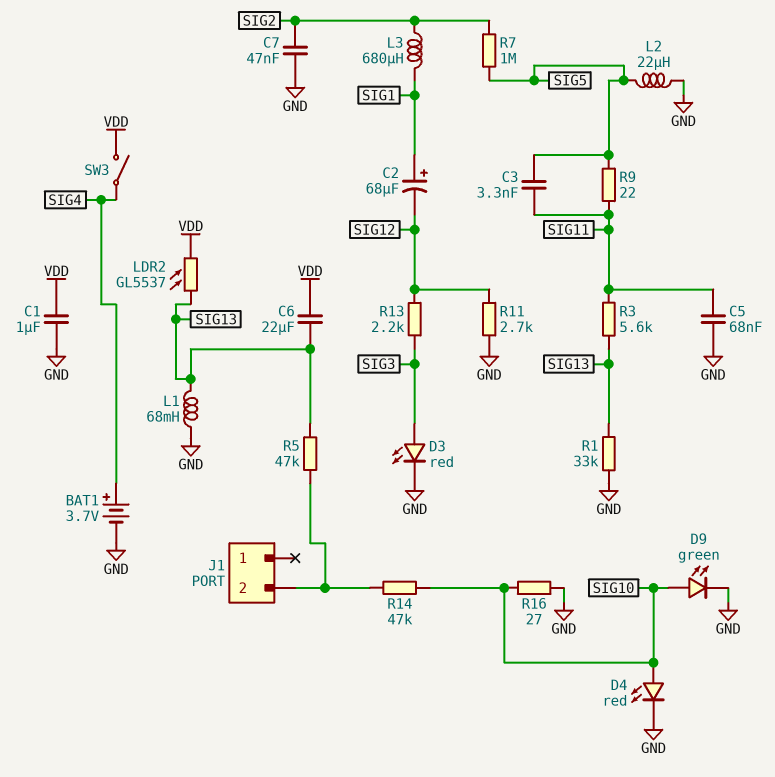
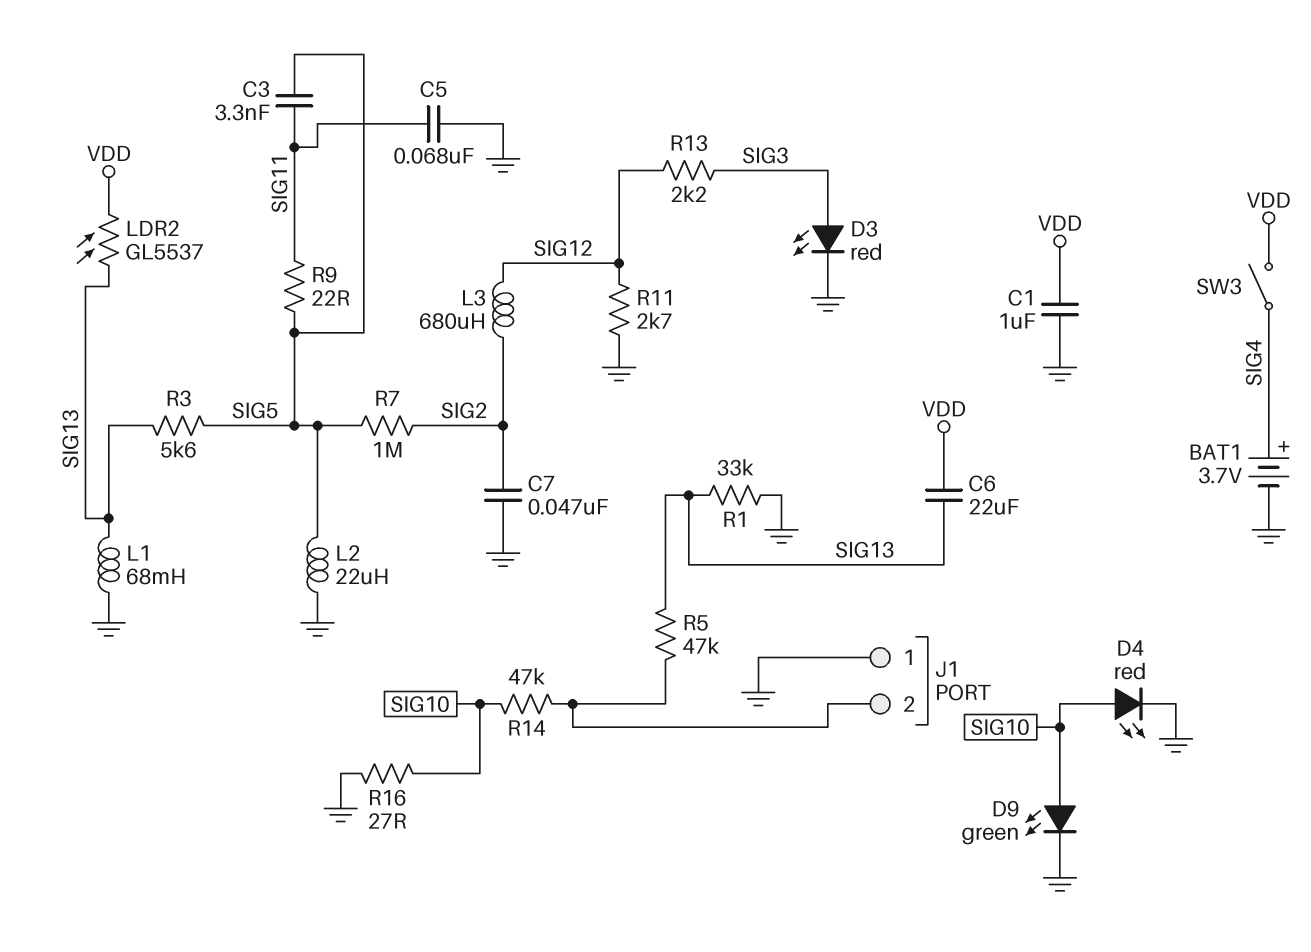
C2: 68uF (plus SIG1, minus SIG12) -> none
J1 pin 1: none -> GND
L3: 680uH (SIG1, SIG2) -> 680uH (SIG2, SIG12)
R3: 5.6k (SIG11, SIG13) -> 5.6k (SIG5, SIG13)

